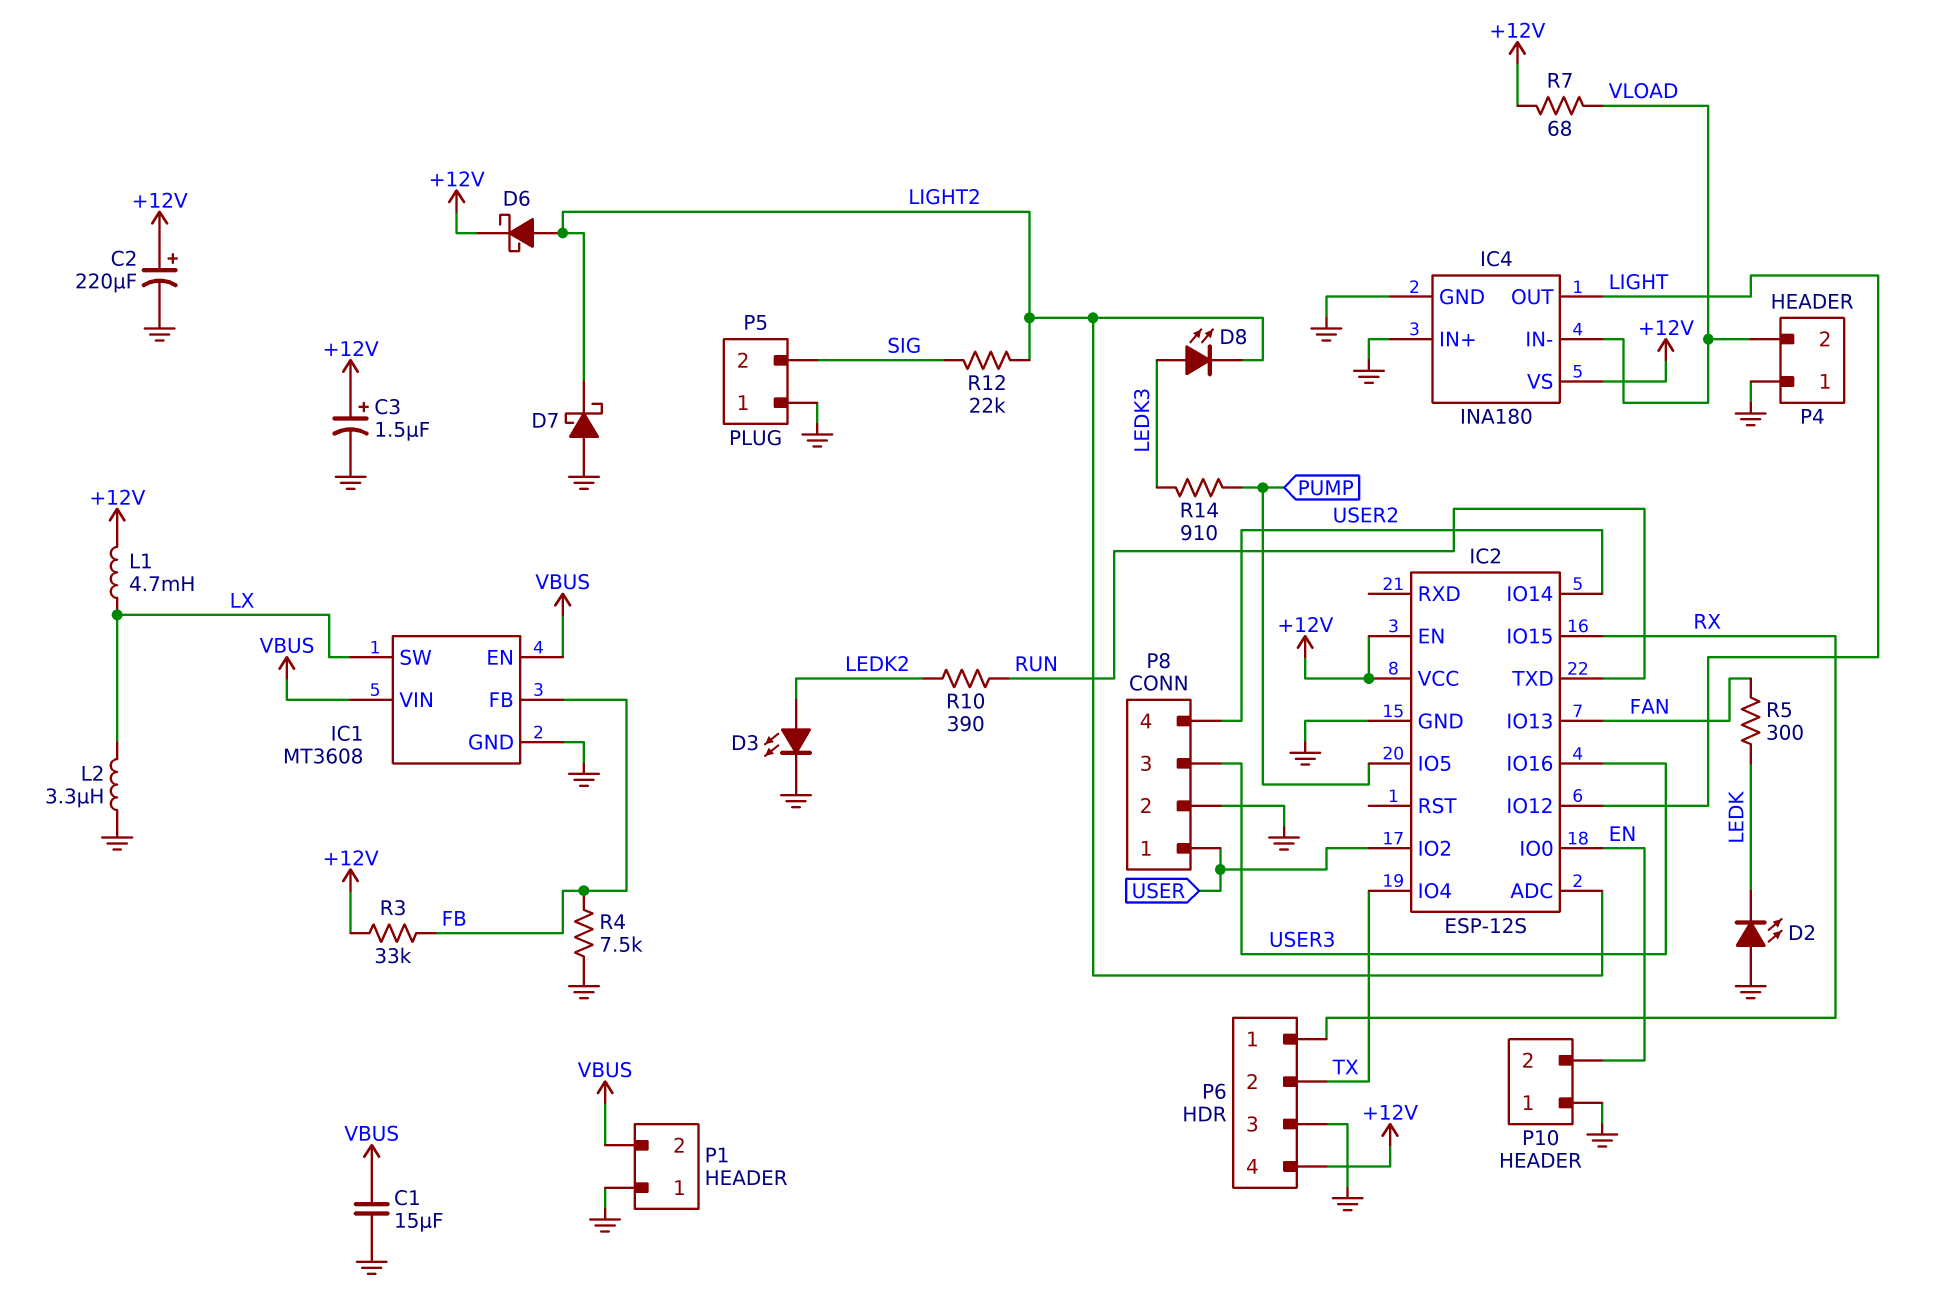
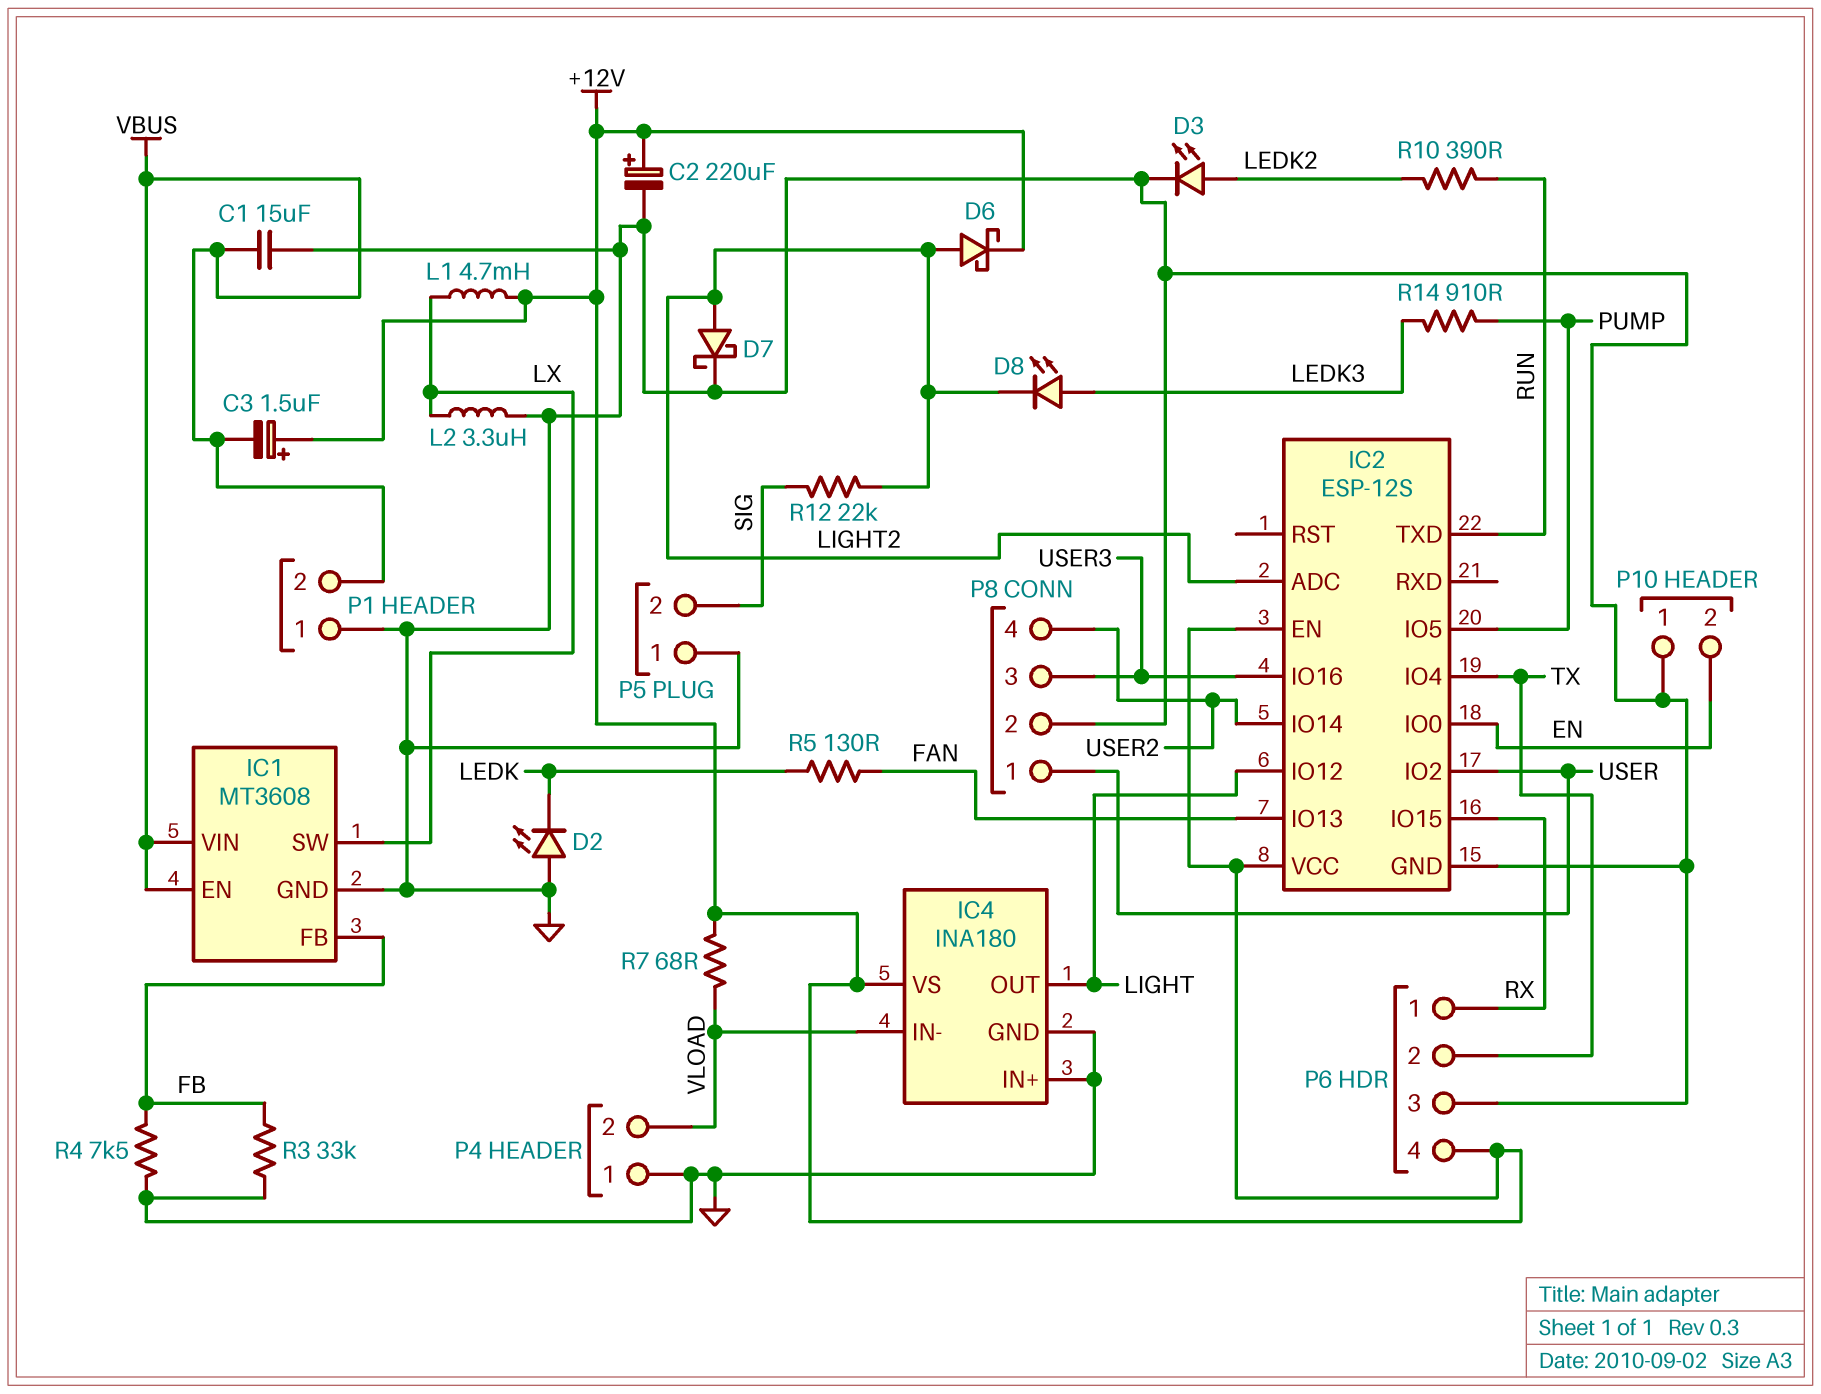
C3: 1.5uF (plus +12V, minus GND) -> 1.5uF (plus +12V, minus VBUS)
D7: schottky (A GND, K LIGHT2) -> schottky (A LIGHT2, K GND)
R3: 33k (+12V, FB) -> 33k (FB, GND)
R5: 300 (FAN, LEDK) -> 130 (FAN, LEDK)

